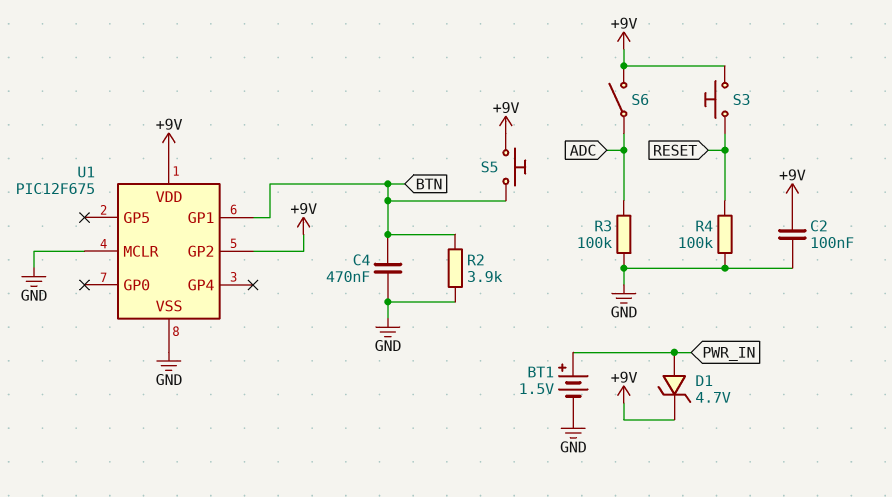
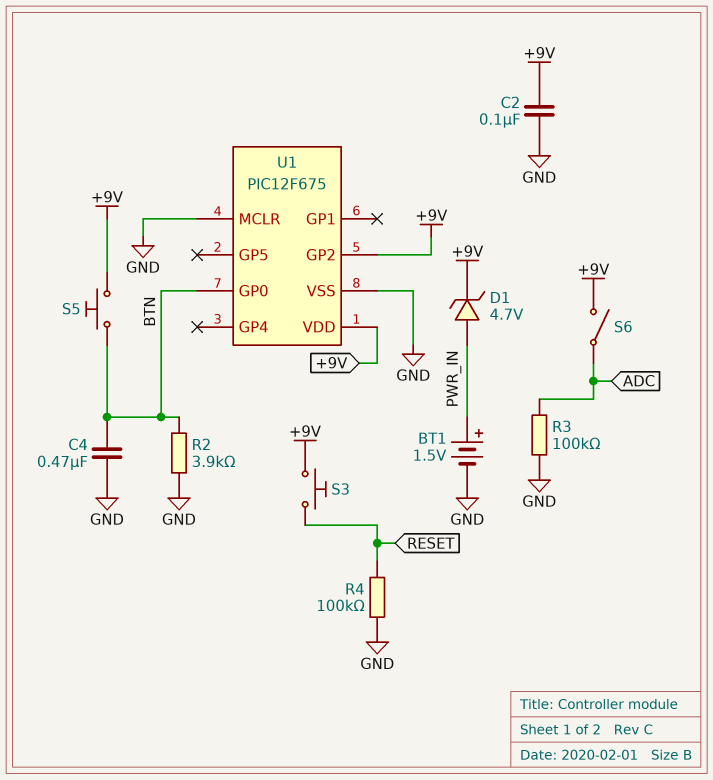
U1 pin GP0: none -> BTN
U1 pin GP1: BTN -> none

